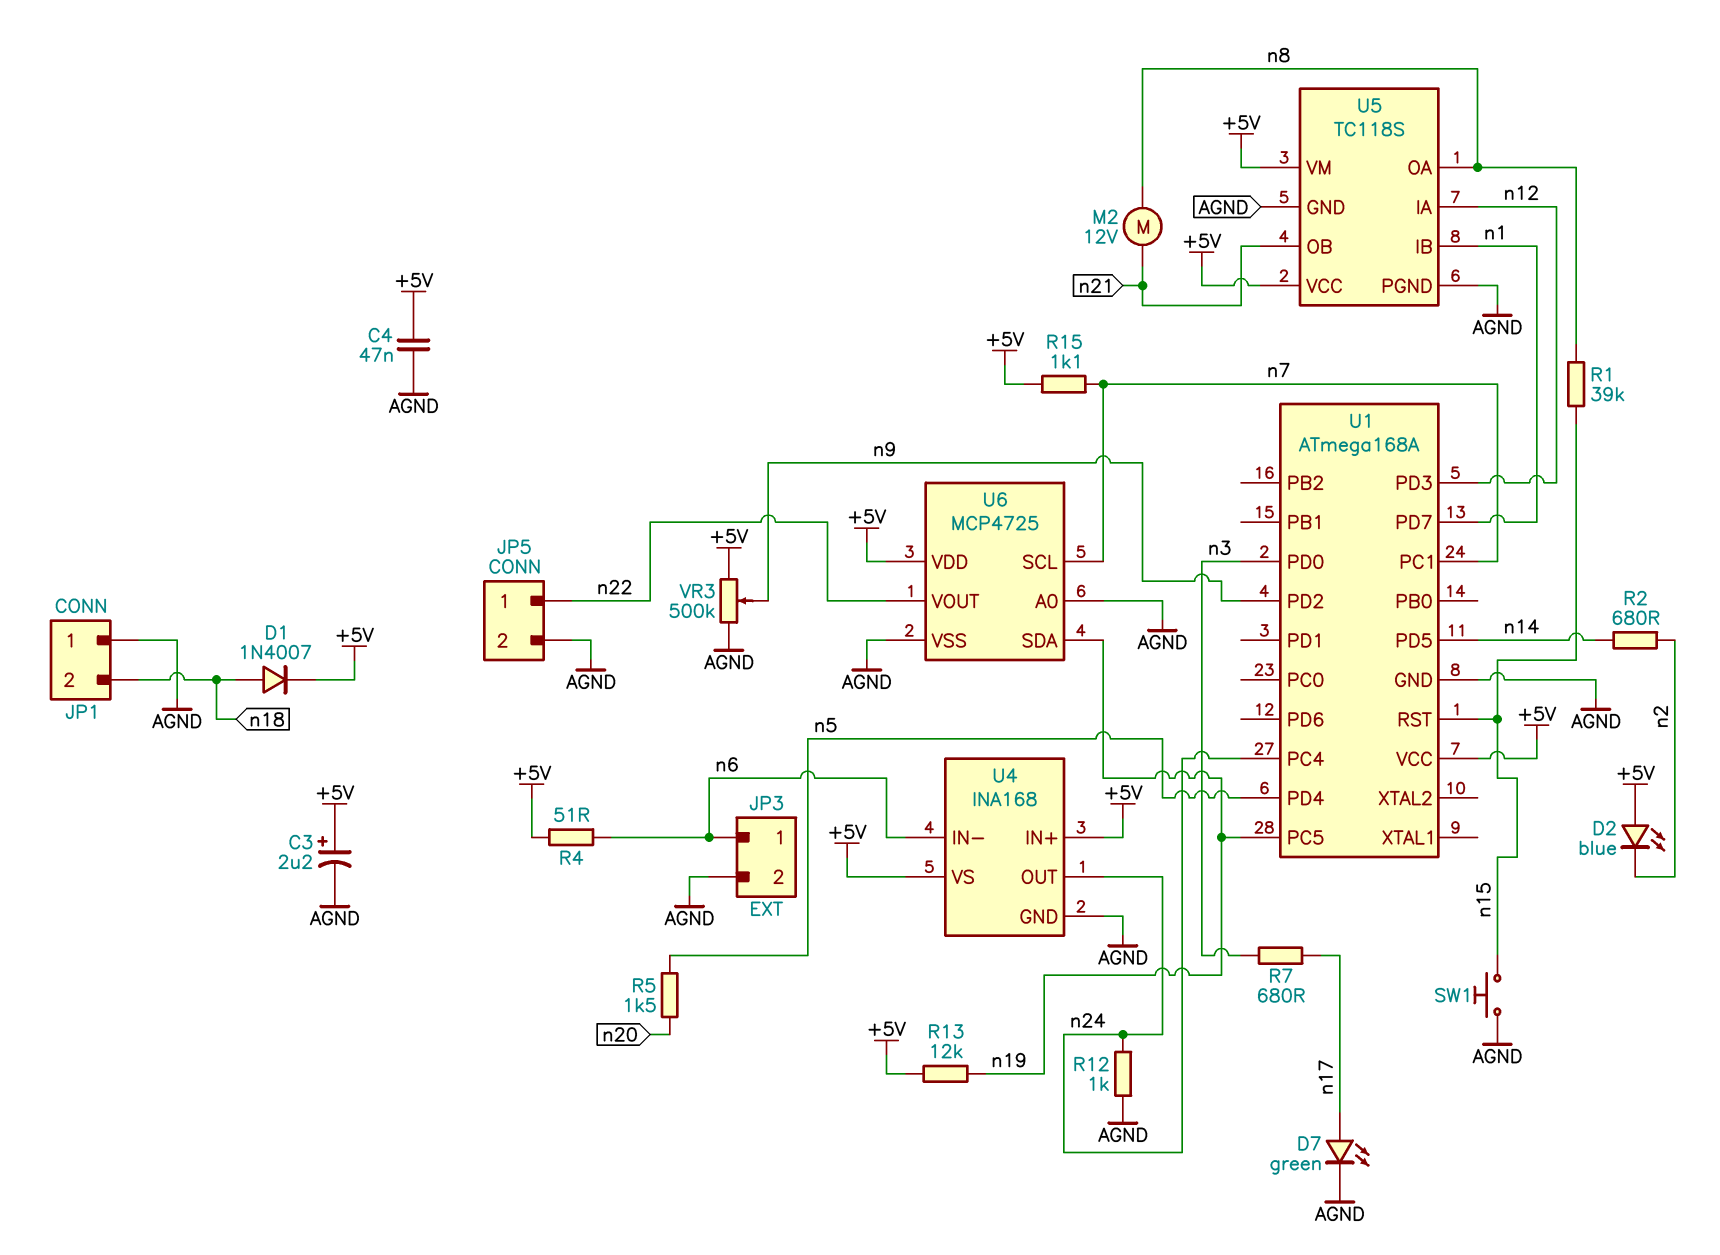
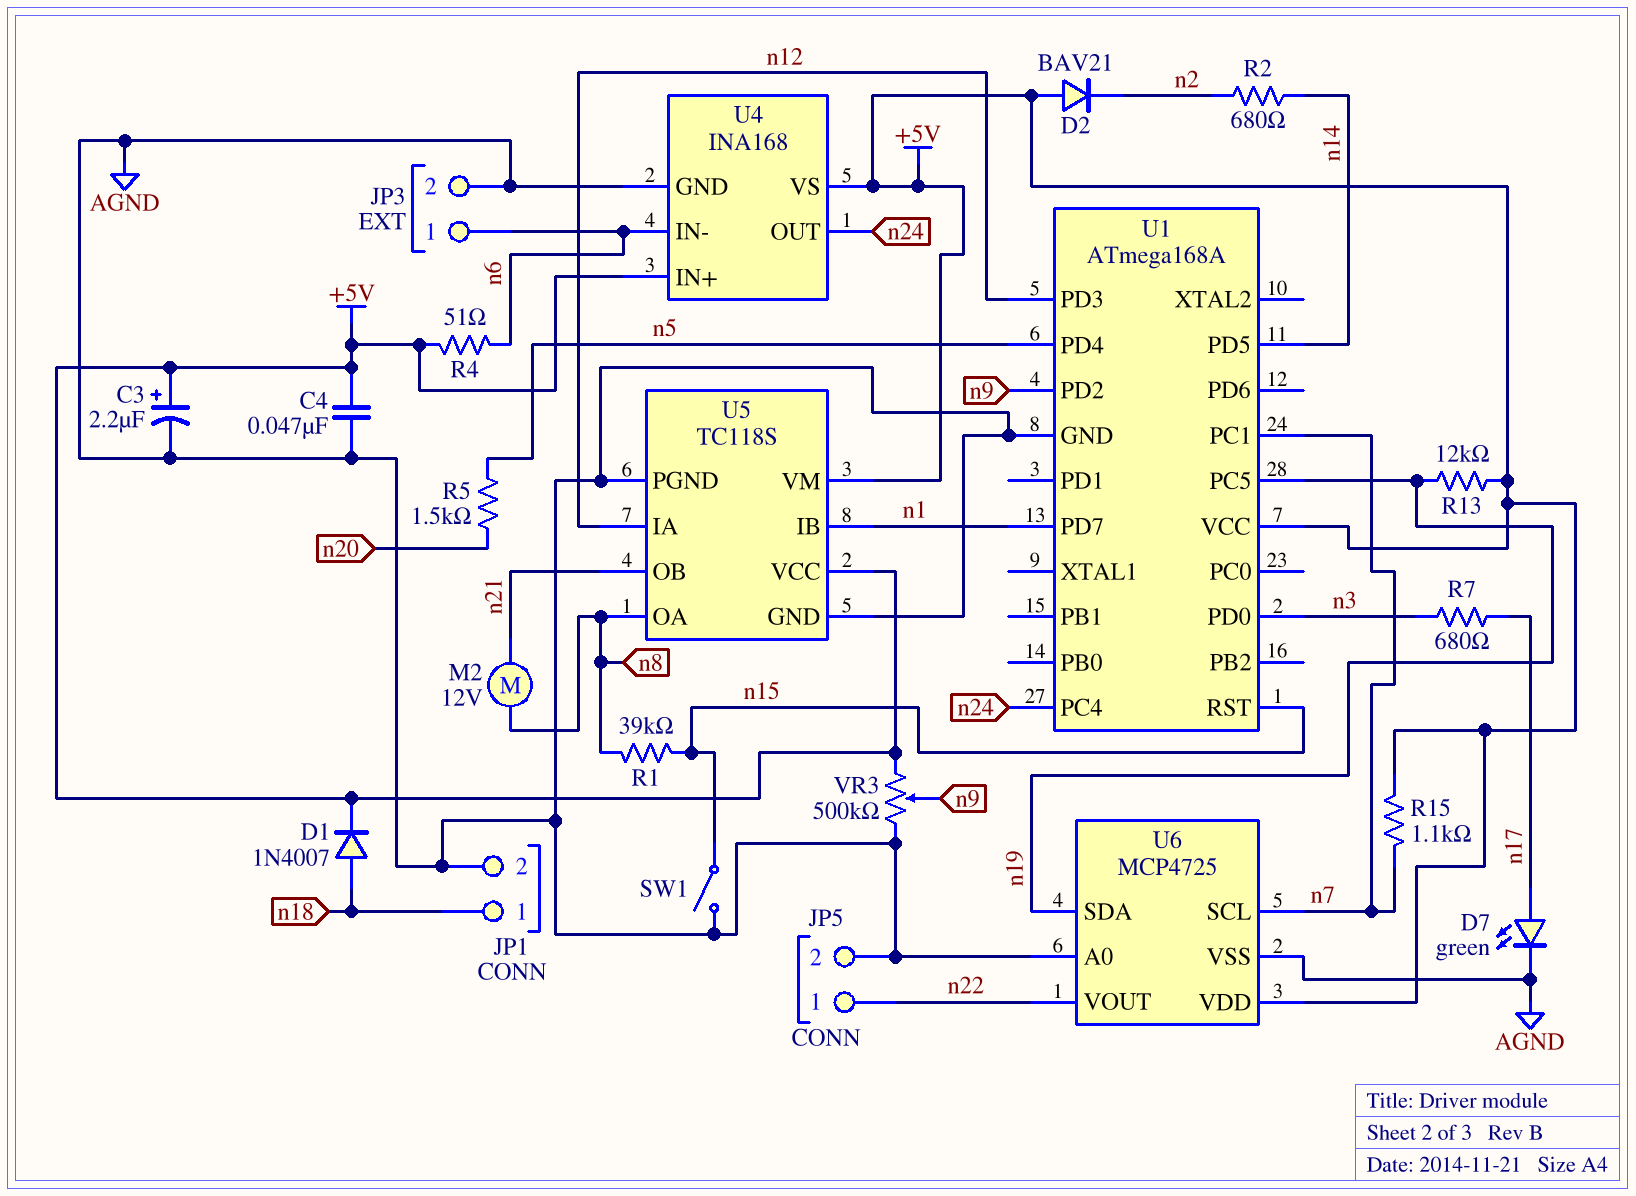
D2: LED blue (A +5V, K n2) -> diode BAV21 (A +5V, K n2)
JP1 pin 1: AGND -> n18
JP1 pin 2: n18 -> AGND
R12: 1k (AGND, n24) -> none
SW1: button (AGND, n15) -> switch (AGND, n15)

